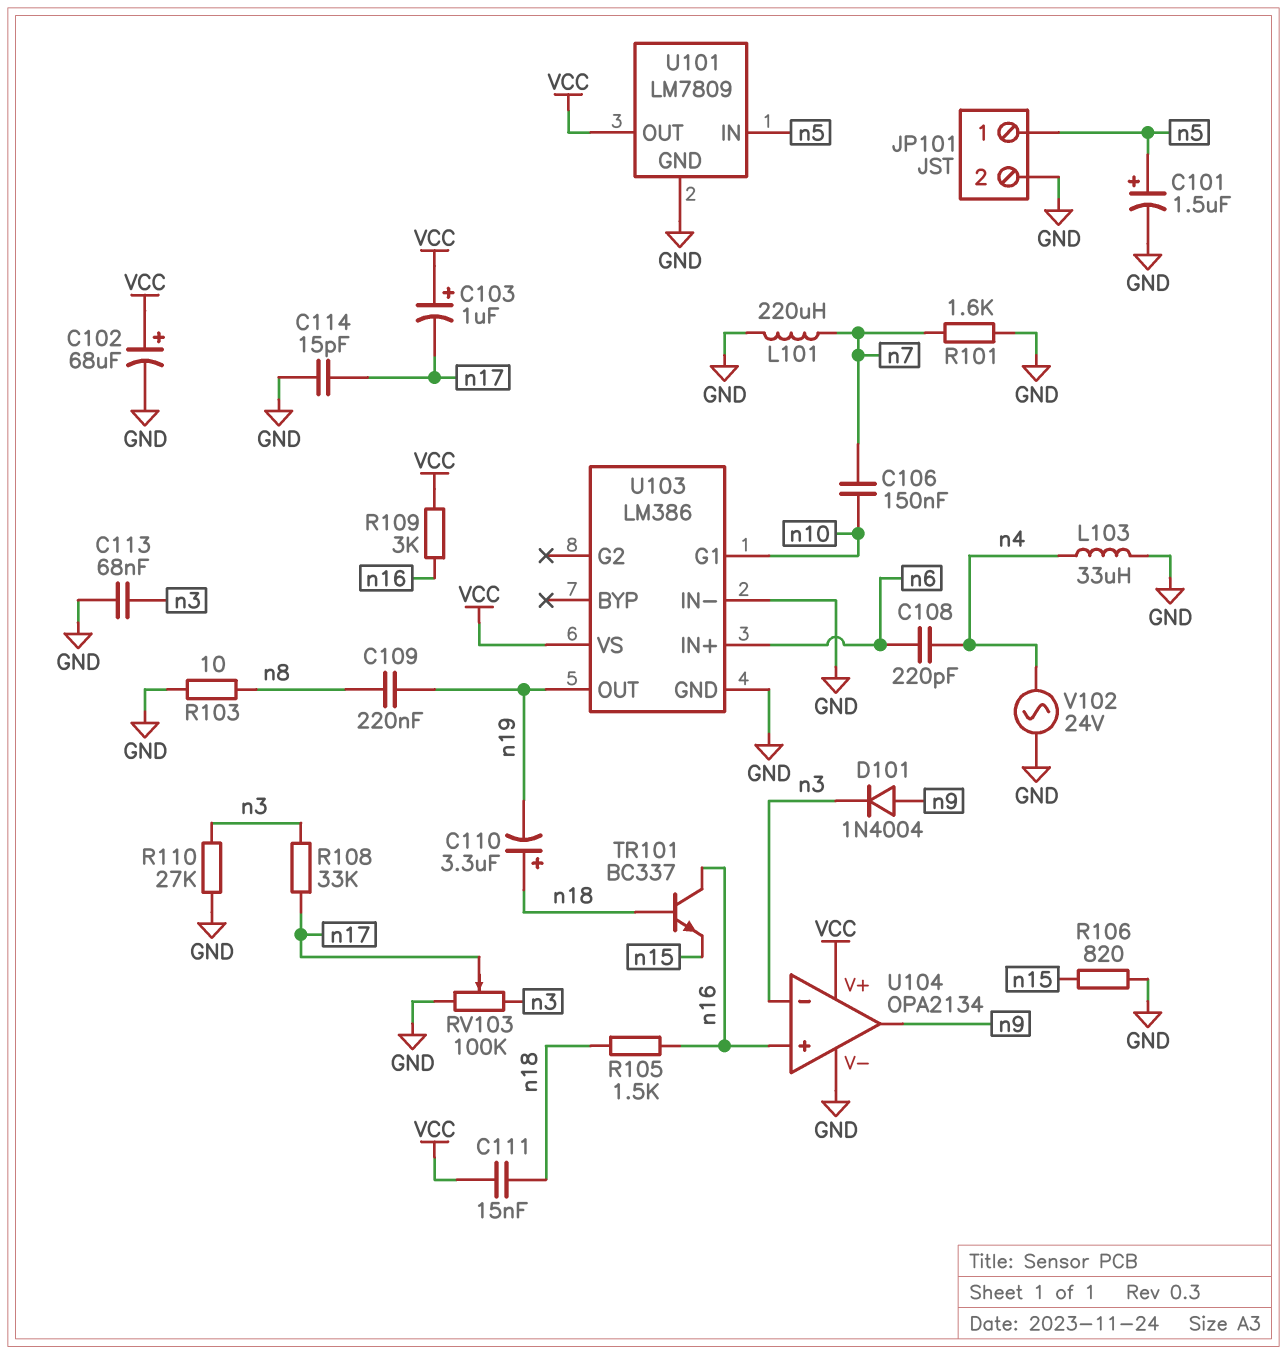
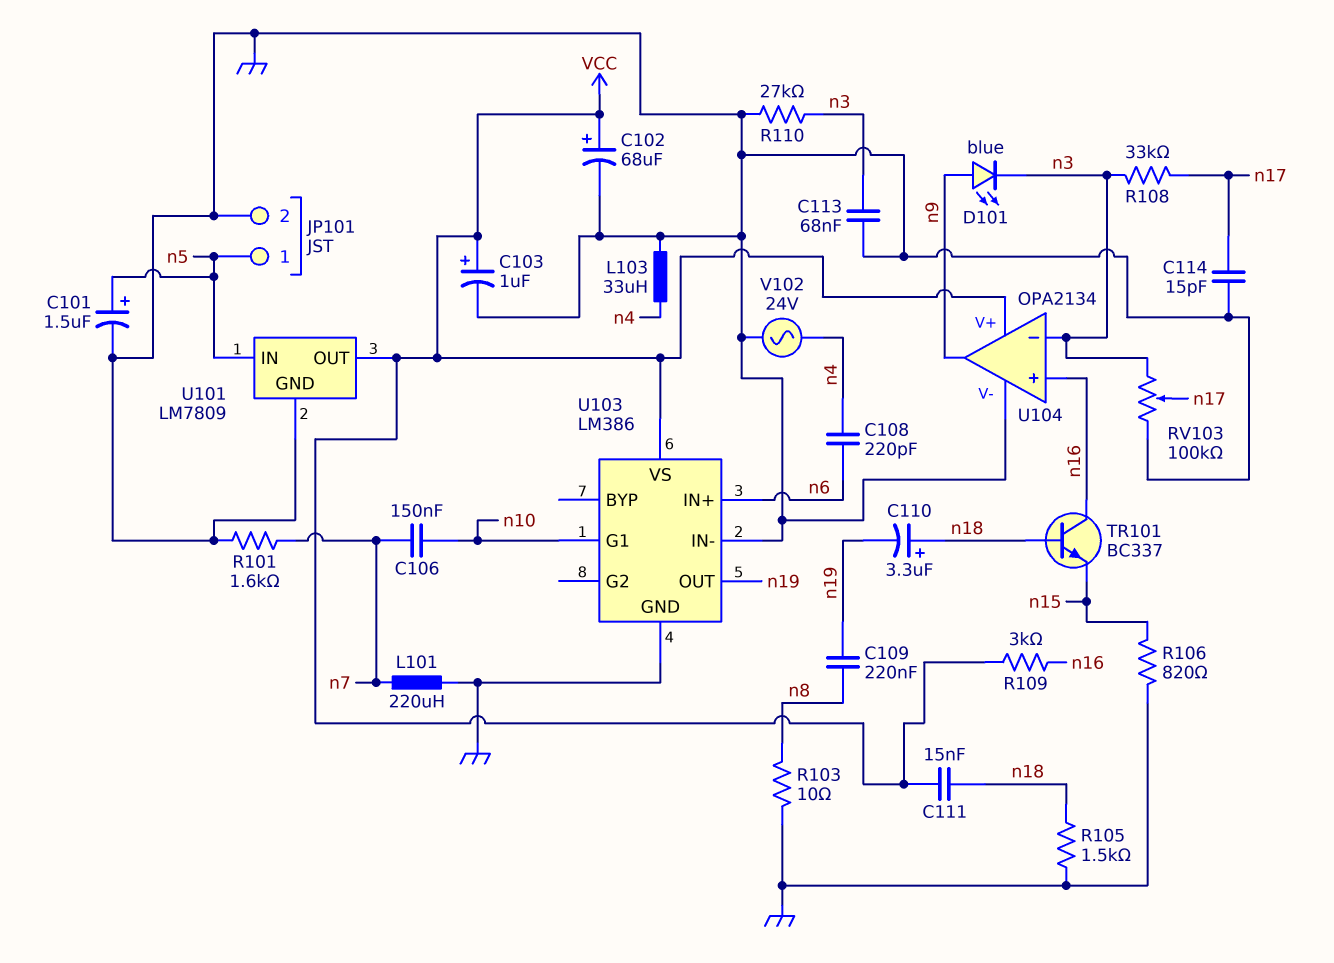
C103: 1uF (plus VCC, minus n17) -> 1uF (plus VCC, minus GND)
D101: diode 1N4004 (A n9, K n3) -> LED blue (A n9, K n3)
R105: 1.5k (n16, n18) -> 1.5k (GND, n18)

